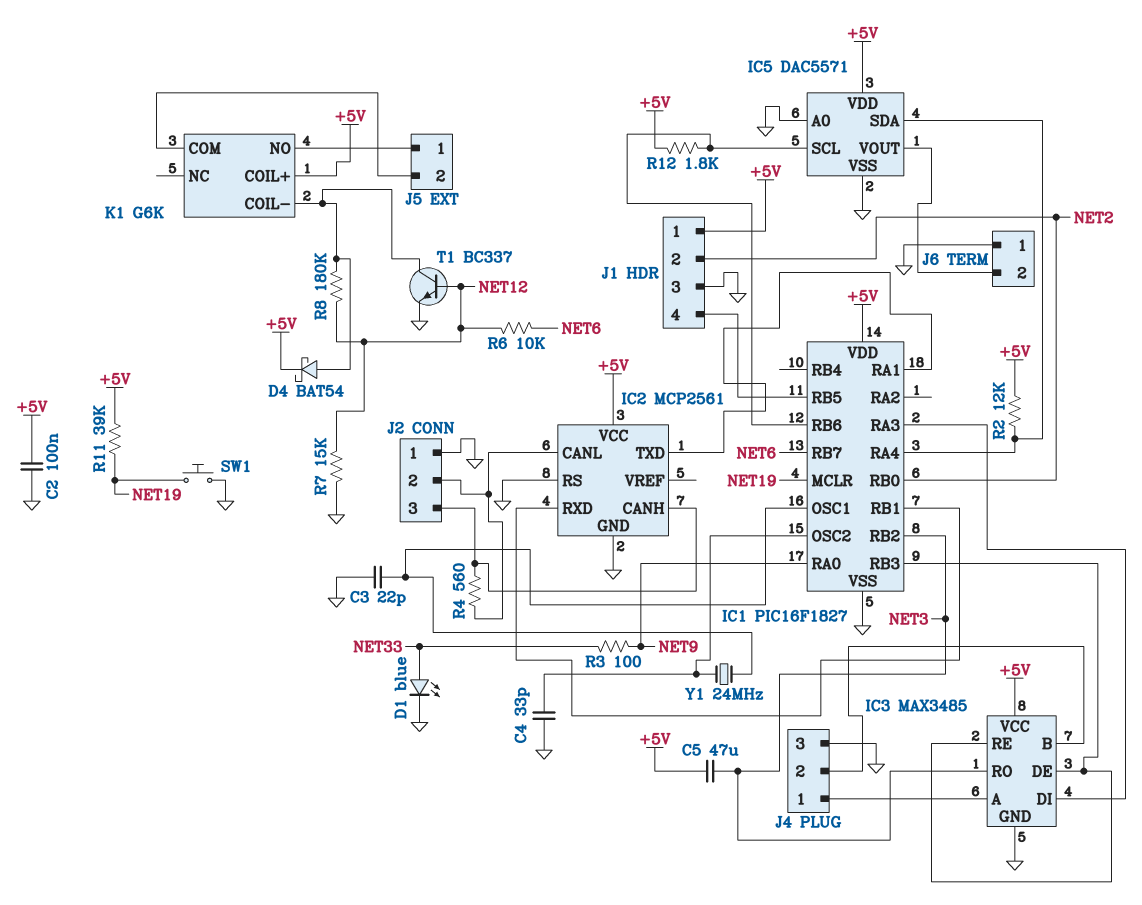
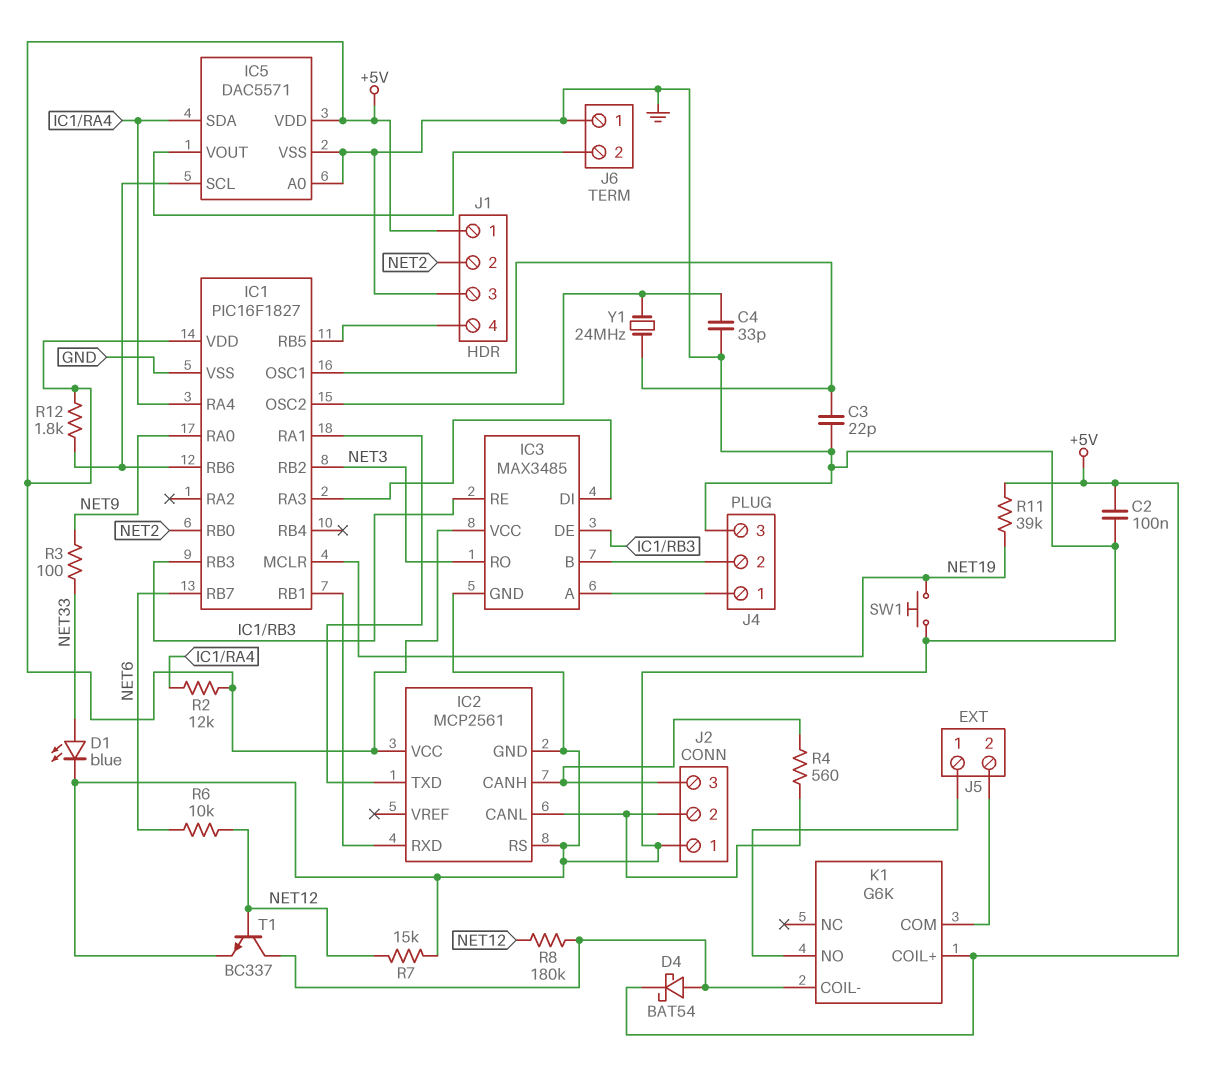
C5: 47uF (+5V, NET3) -> none

